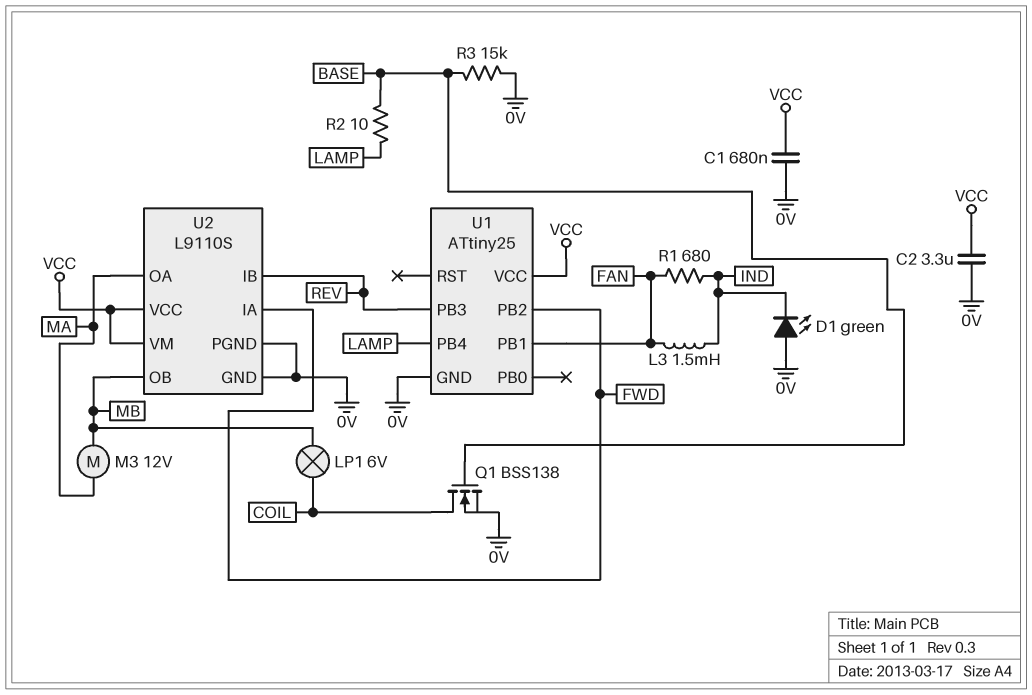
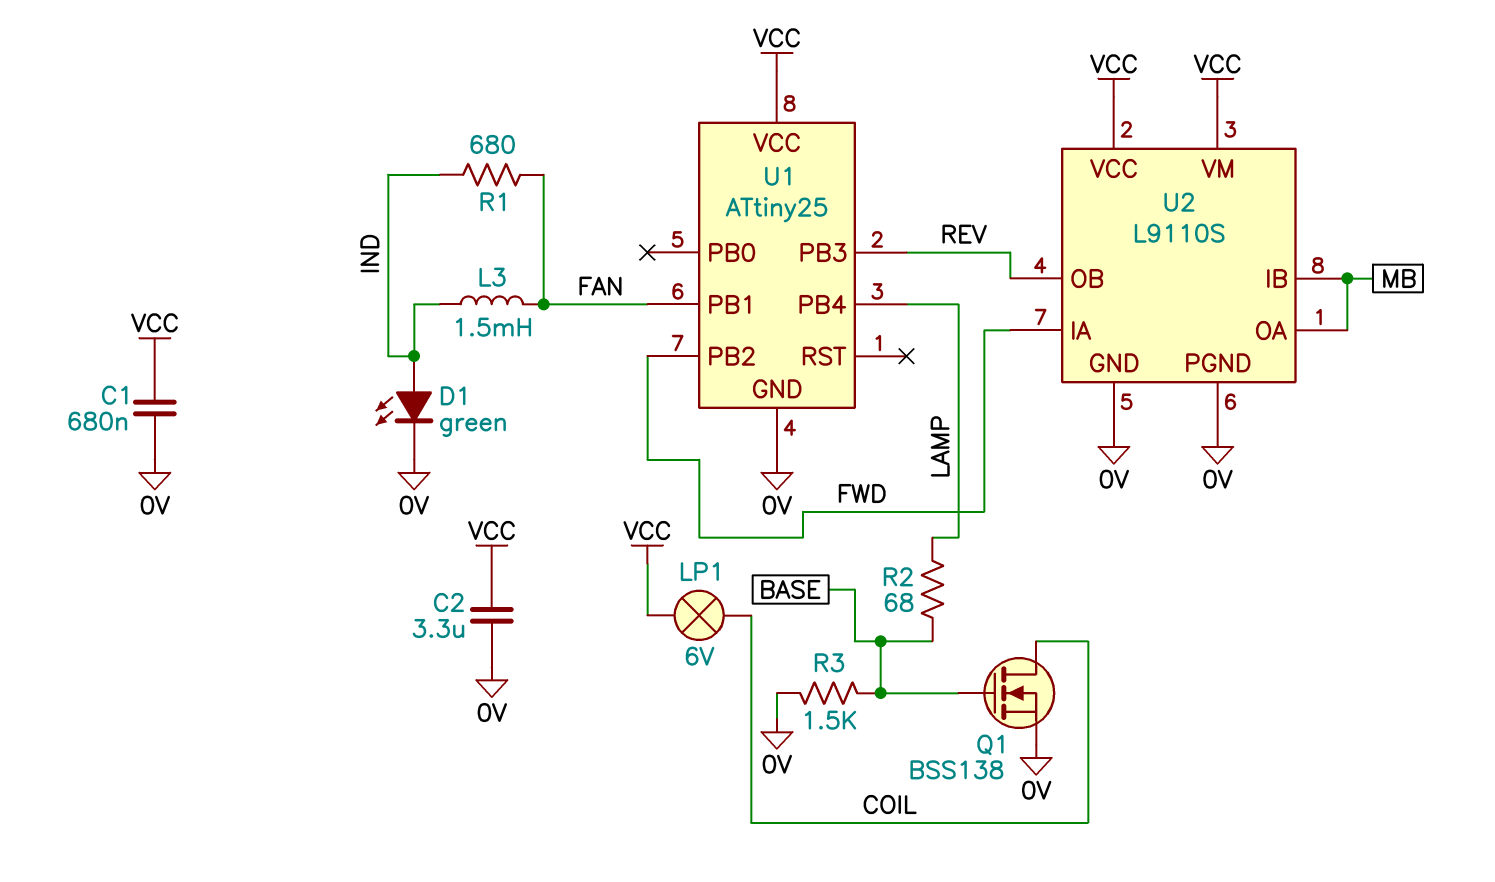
D1: LED green (A 0V, K IND) -> LED green (A IND, K 0V)
LP1: lamp 6V (COIL, MB) -> lamp 6V (COIL, VCC)
M3: motor 12V (MA, MB) -> none
R2: 10 (BASE, LAMP) -> 68 (BASE, LAMP)
R3: 15k (0V, BASE) -> 1.5k (0V, BASE)
U2 pin IB: REV -> MB
U2 pin OA: MA -> MB
U2 pin OB: MB -> REV

